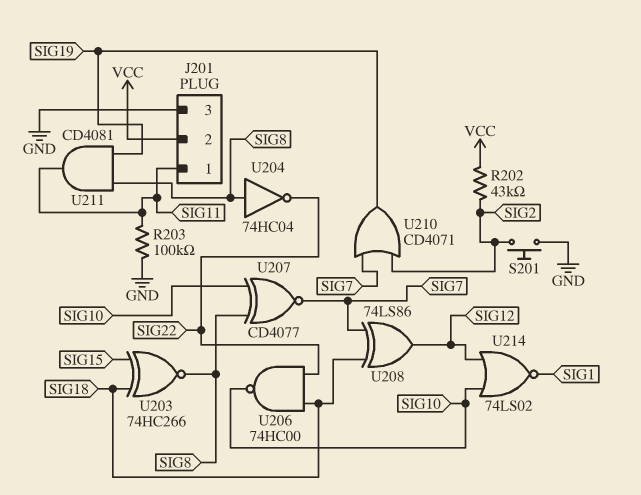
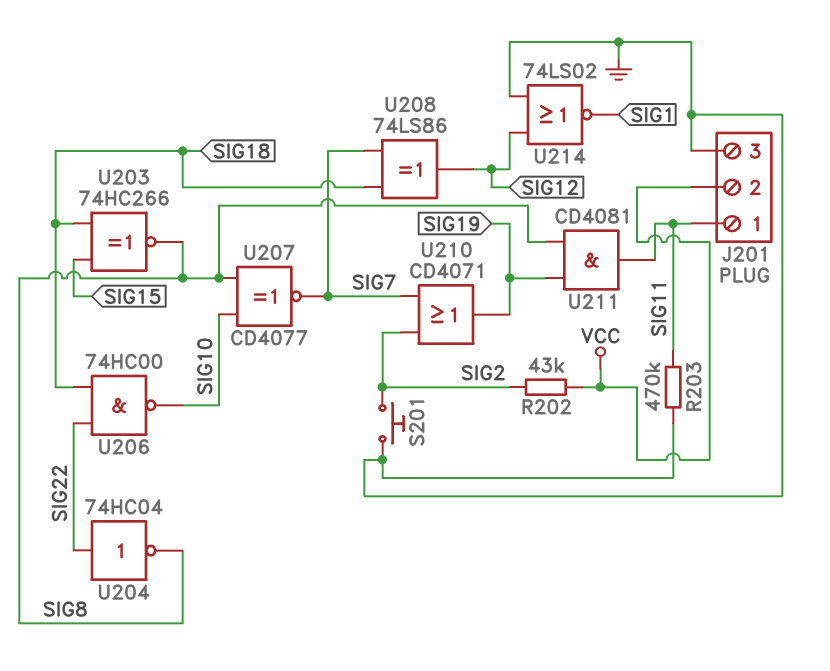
R203: 100k (GND, SIG11) -> 470k (GND, SIG11)
U204: NOT 74HC04 (in SIG8, out SIG22) -> NOT 74HC04 (in SIG22, out SIG8)
U214: NOR 74LS02 (in SIG10, in SIG12, out SIG1) -> NOR 74LS02 (in GND, in SIG12, out SIG1)

